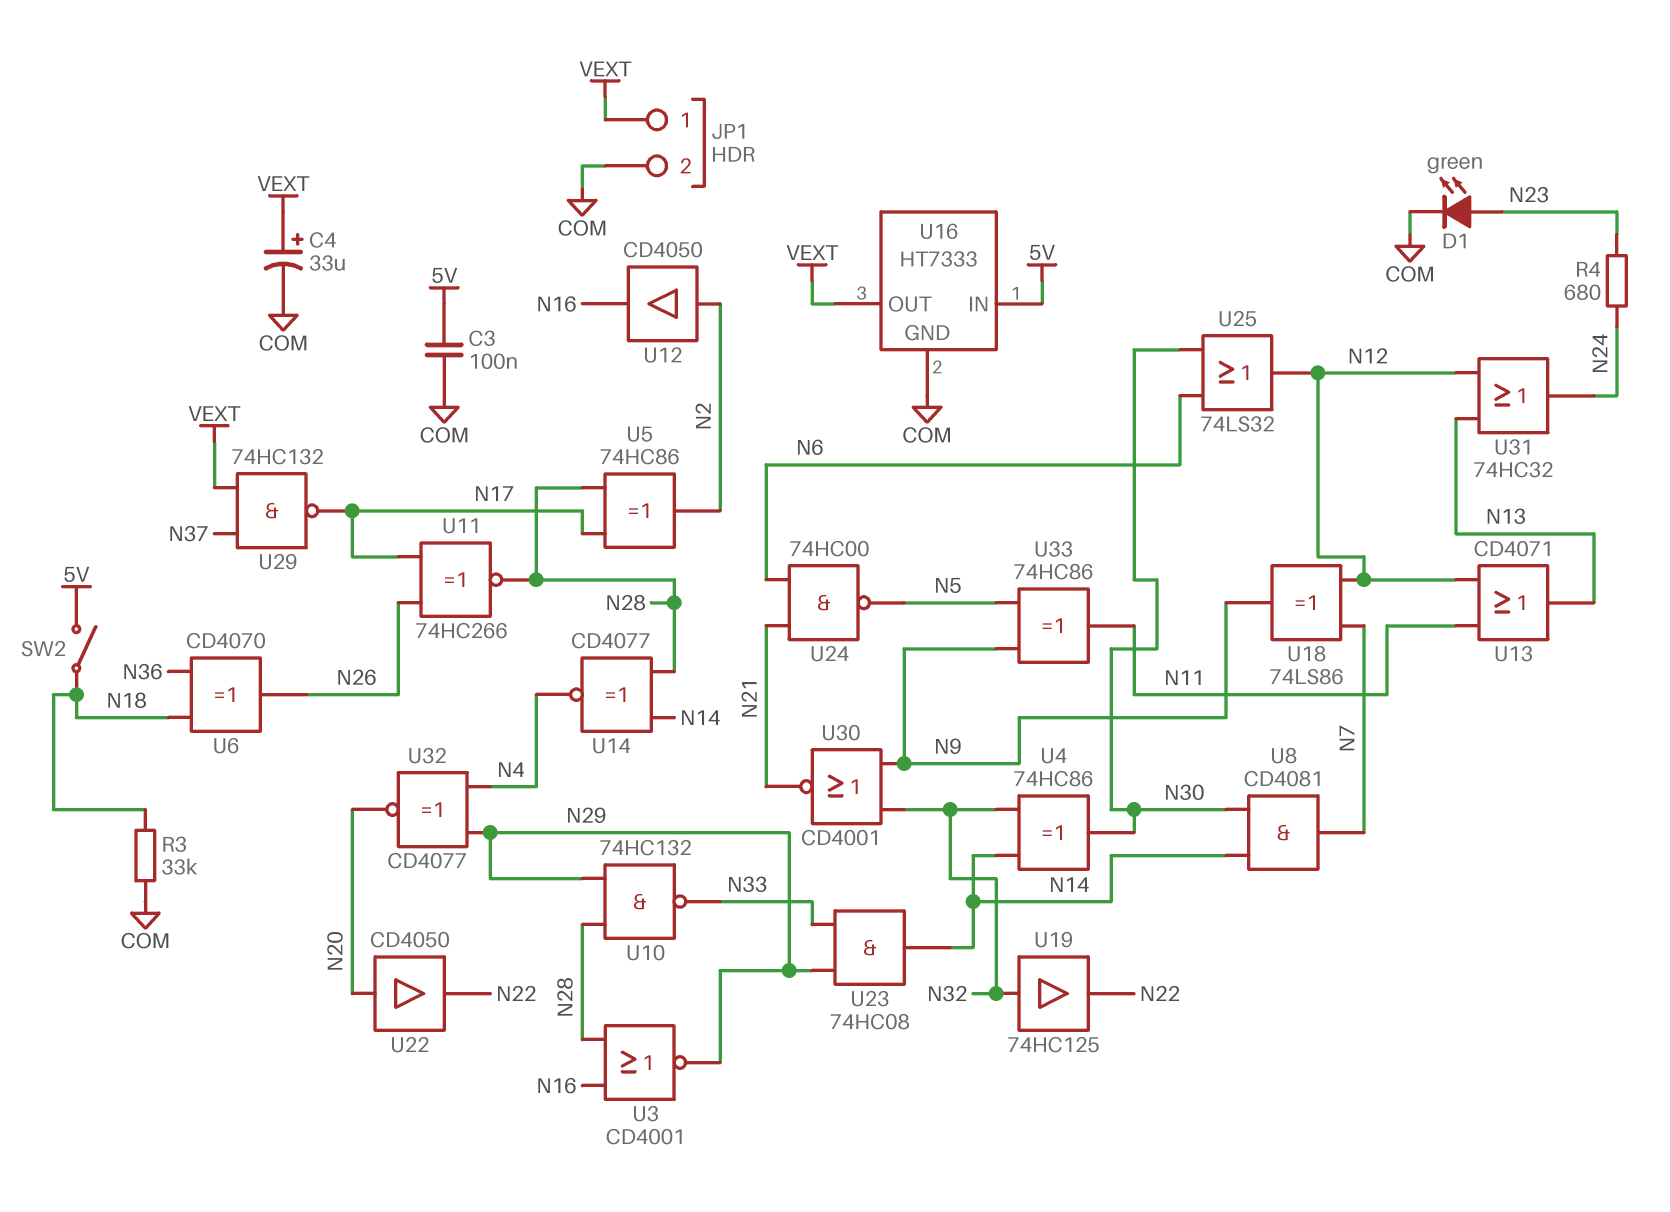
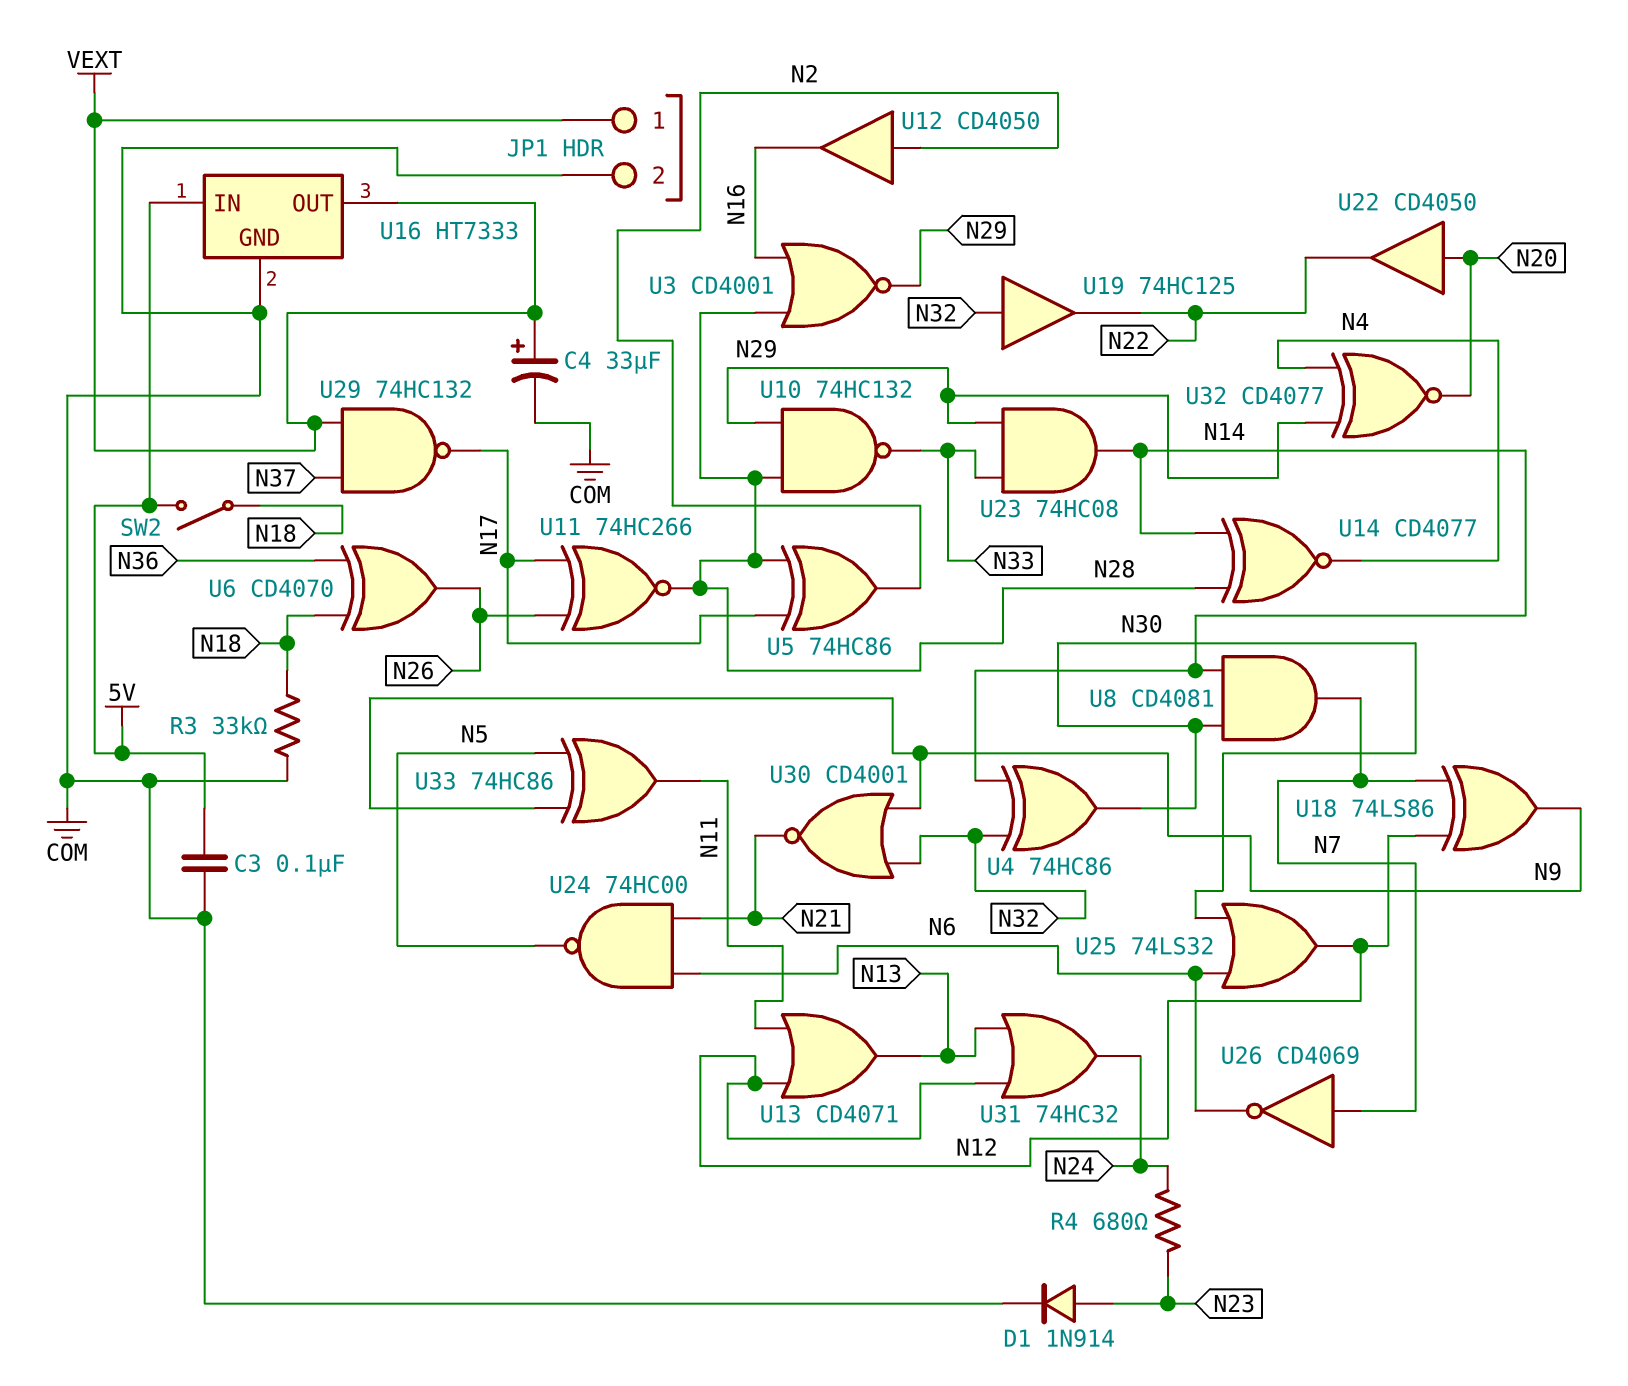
D1: LED green (A N23, K COM) -> diode 1N914 (A N23, K COM)
U26: none -> NOT CD4069 (in N7, out N6)

